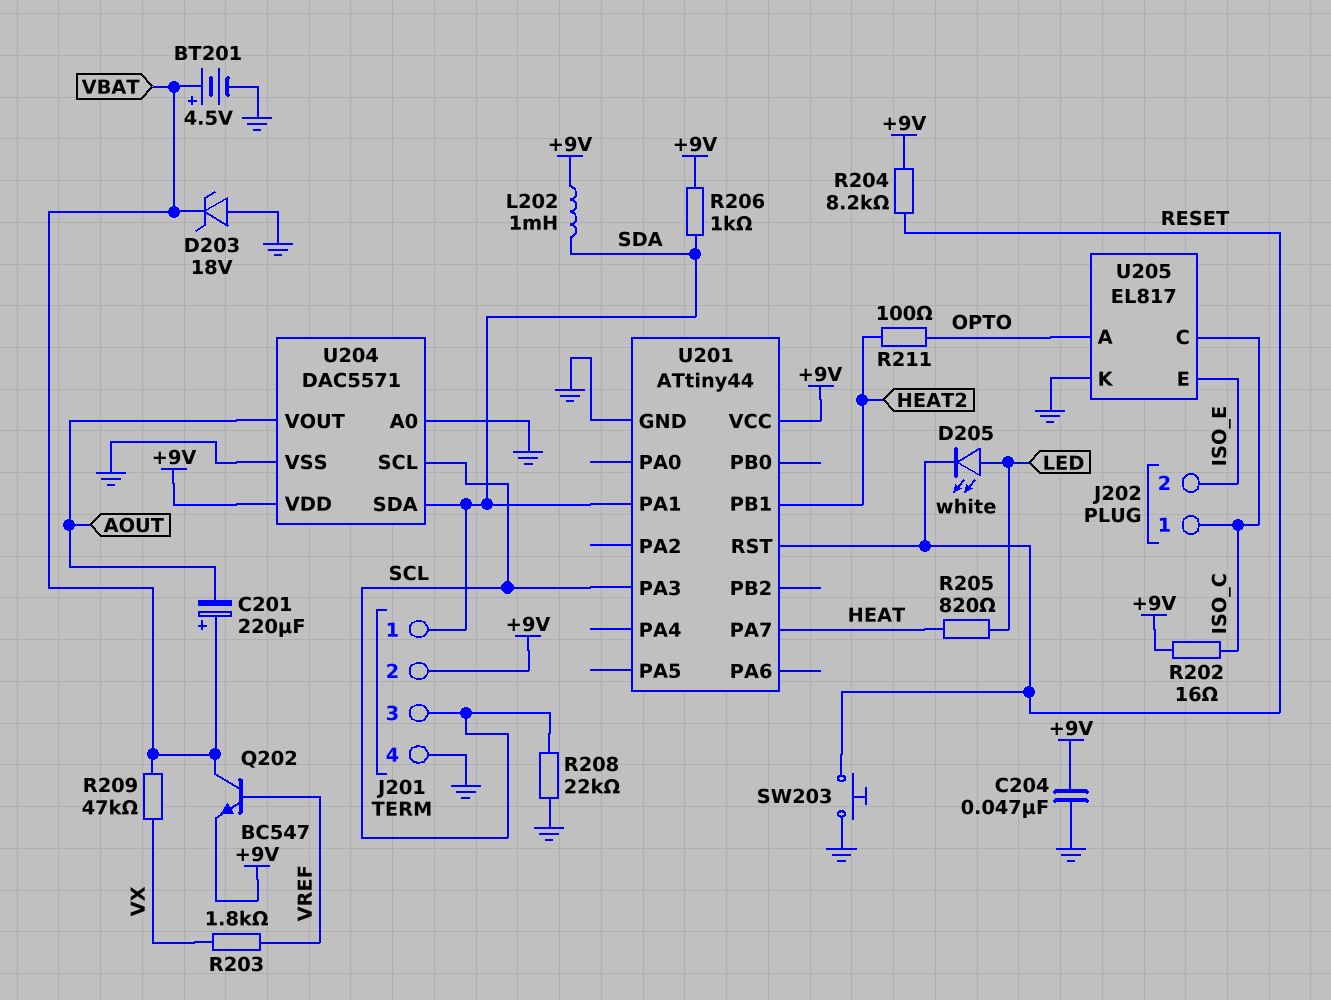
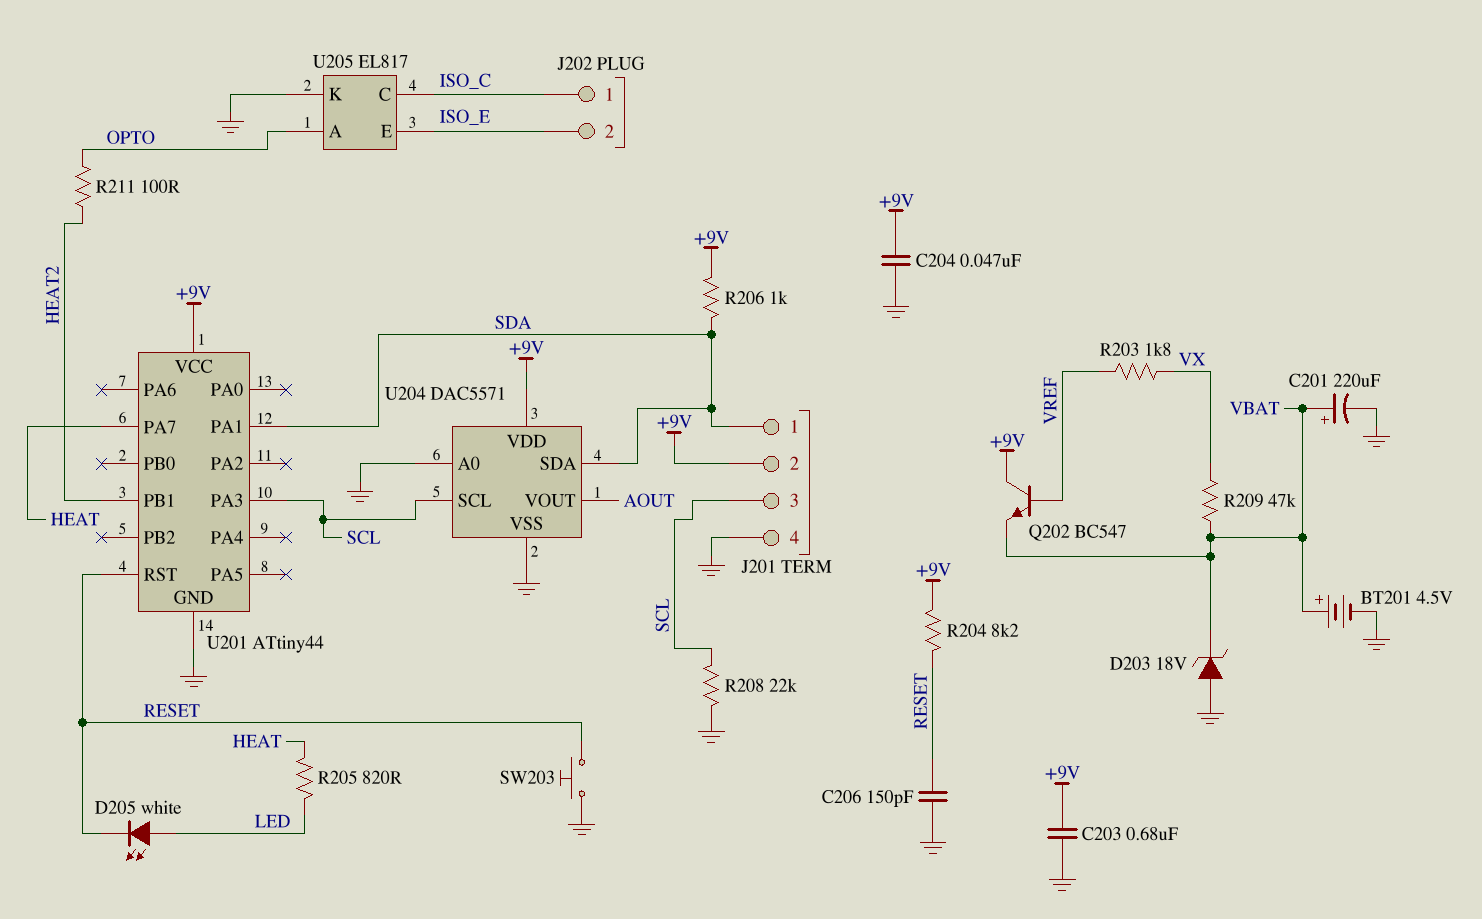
C201: 220uF (plus VBAT, minus AOUT) -> 220uF (plus VBAT, minus GND)
C203: none -> 680nF (+9V, GND)
C206: none -> 150pF (GND, RESET)
L202: 1mH (+9V, SDA) -> none
Q202: NPN BC547 (B VREF, C VBAT, E +9V) -> NPN BC547 (B VREF, C +9V, E VBAT)
R202: 16 (+9V, ISO_C) -> none

